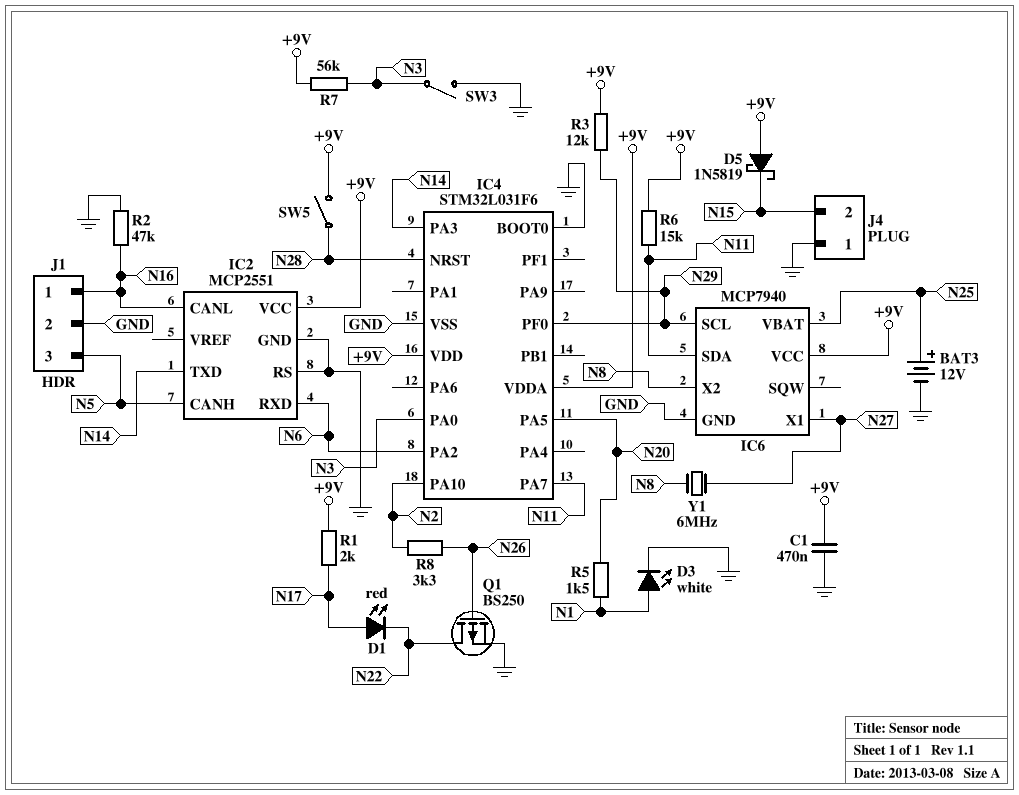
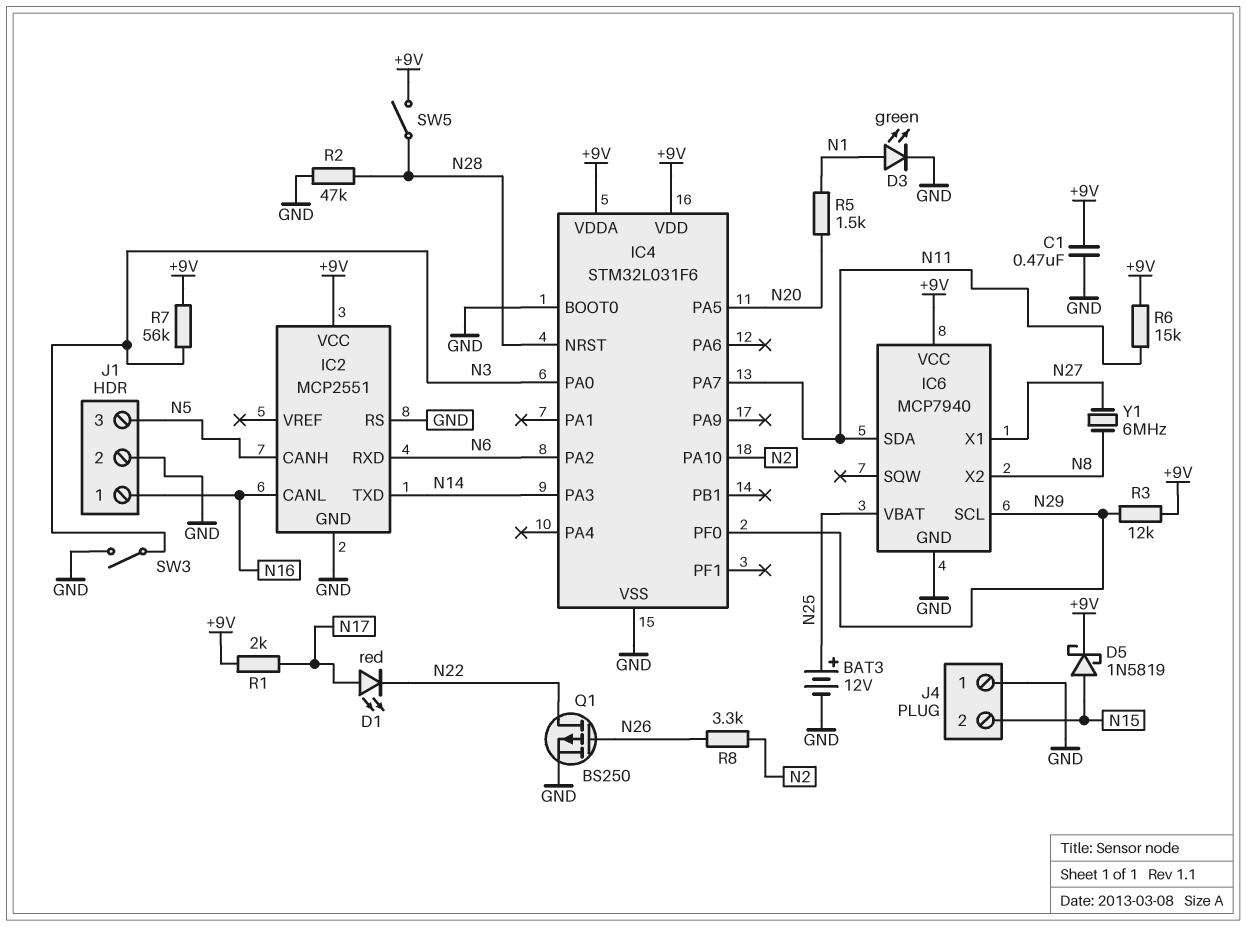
D3: LED white (A N1, K GND) -> LED green (A N1, K GND)
D5: schottky 1N5819 (A +9V, K N15) -> schottky 1N5819 (A N15, K +9V)
R2: 47k (GND, N16) -> 47k (GND, N28)

